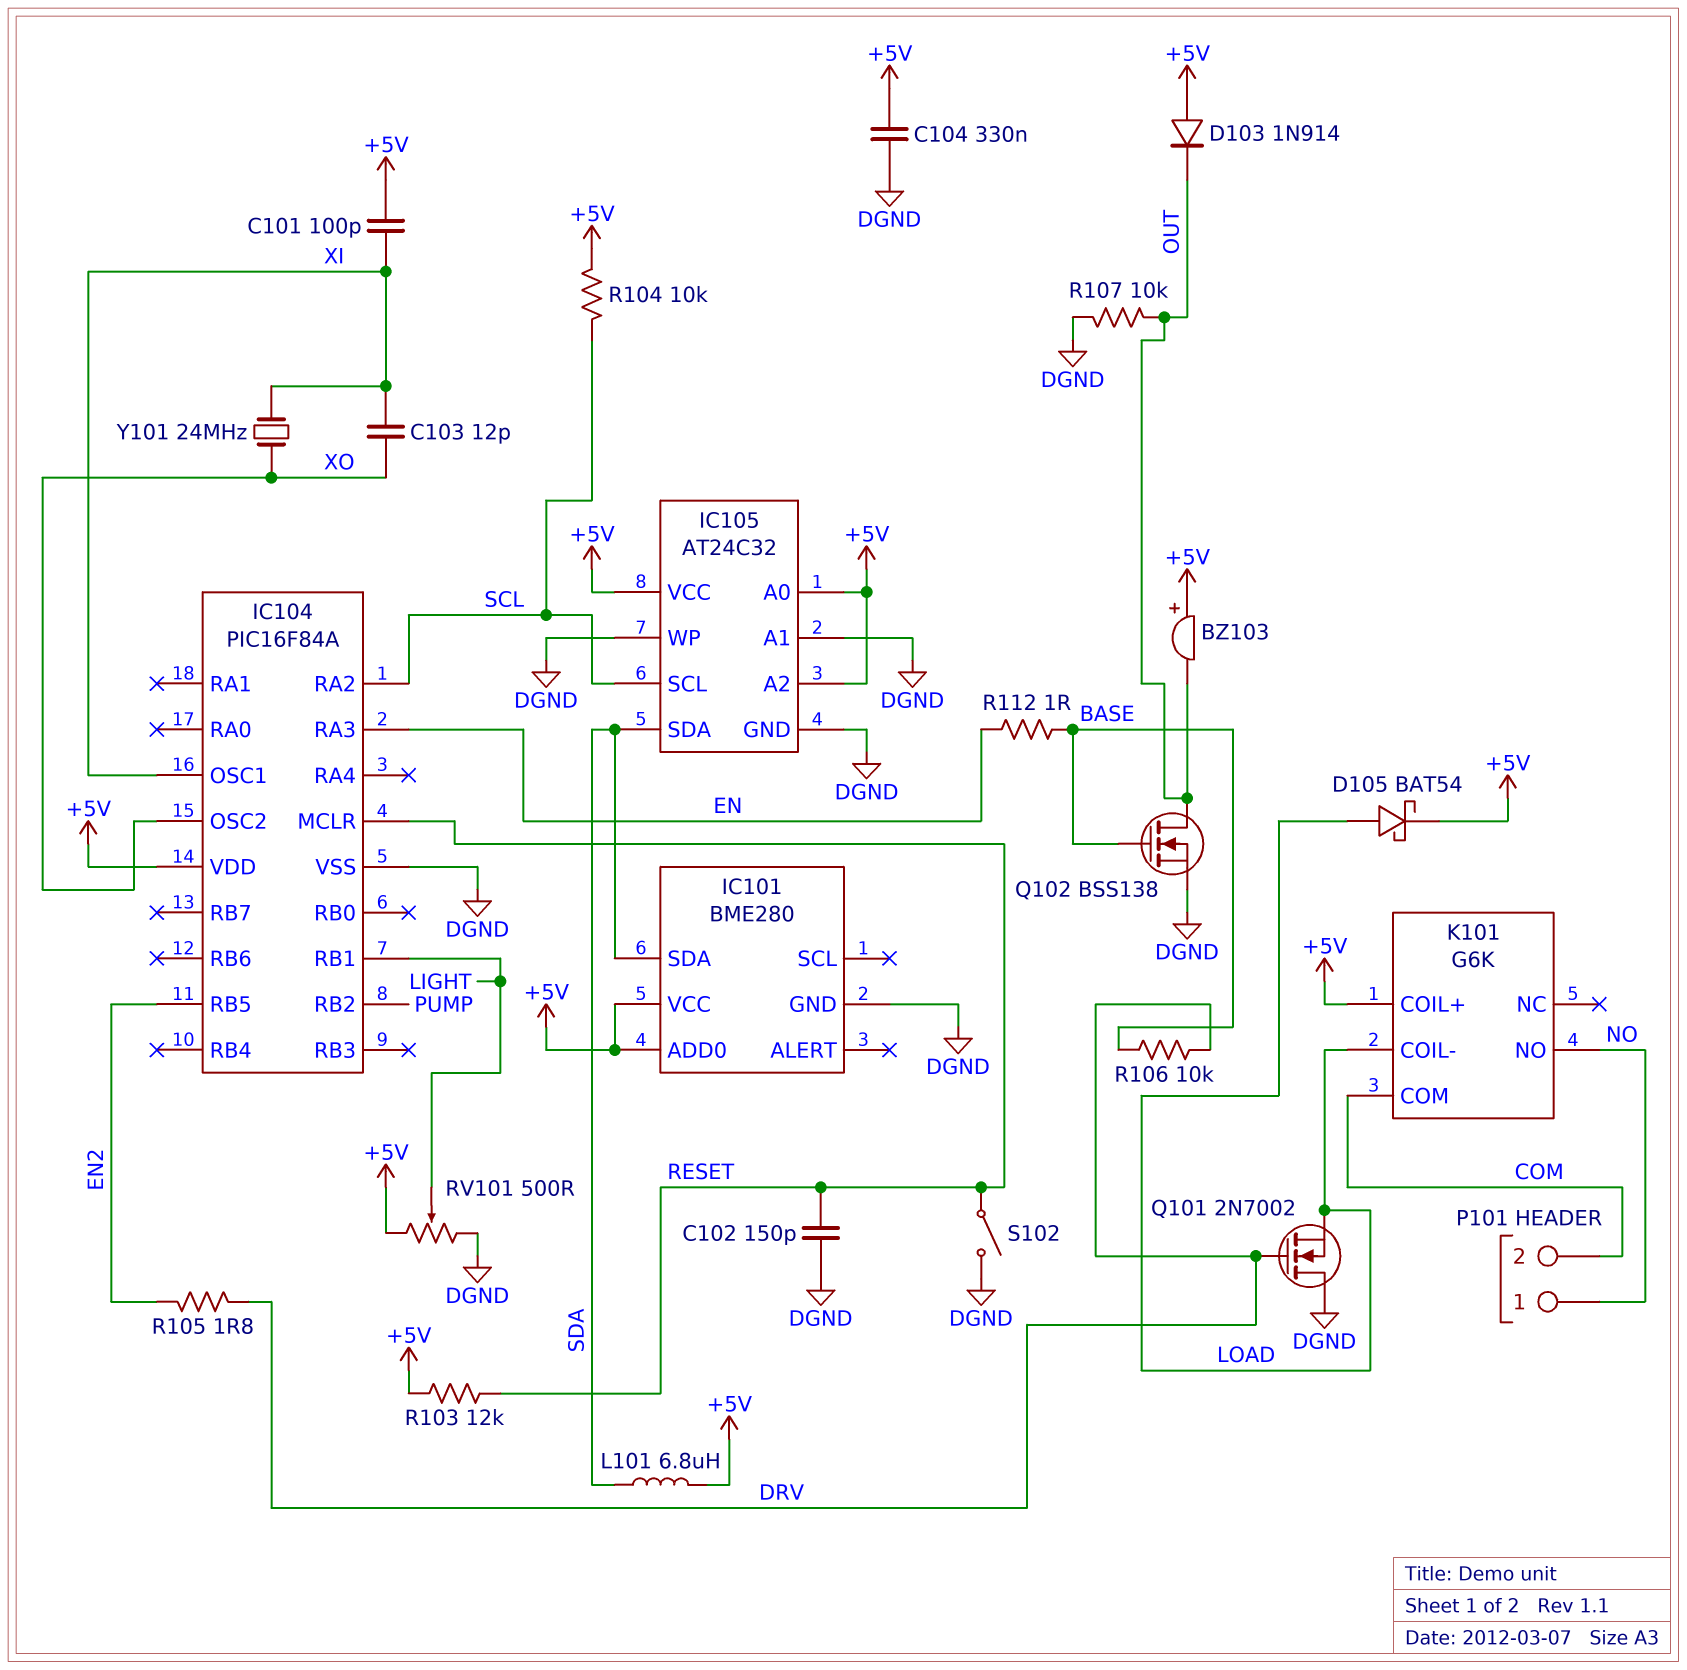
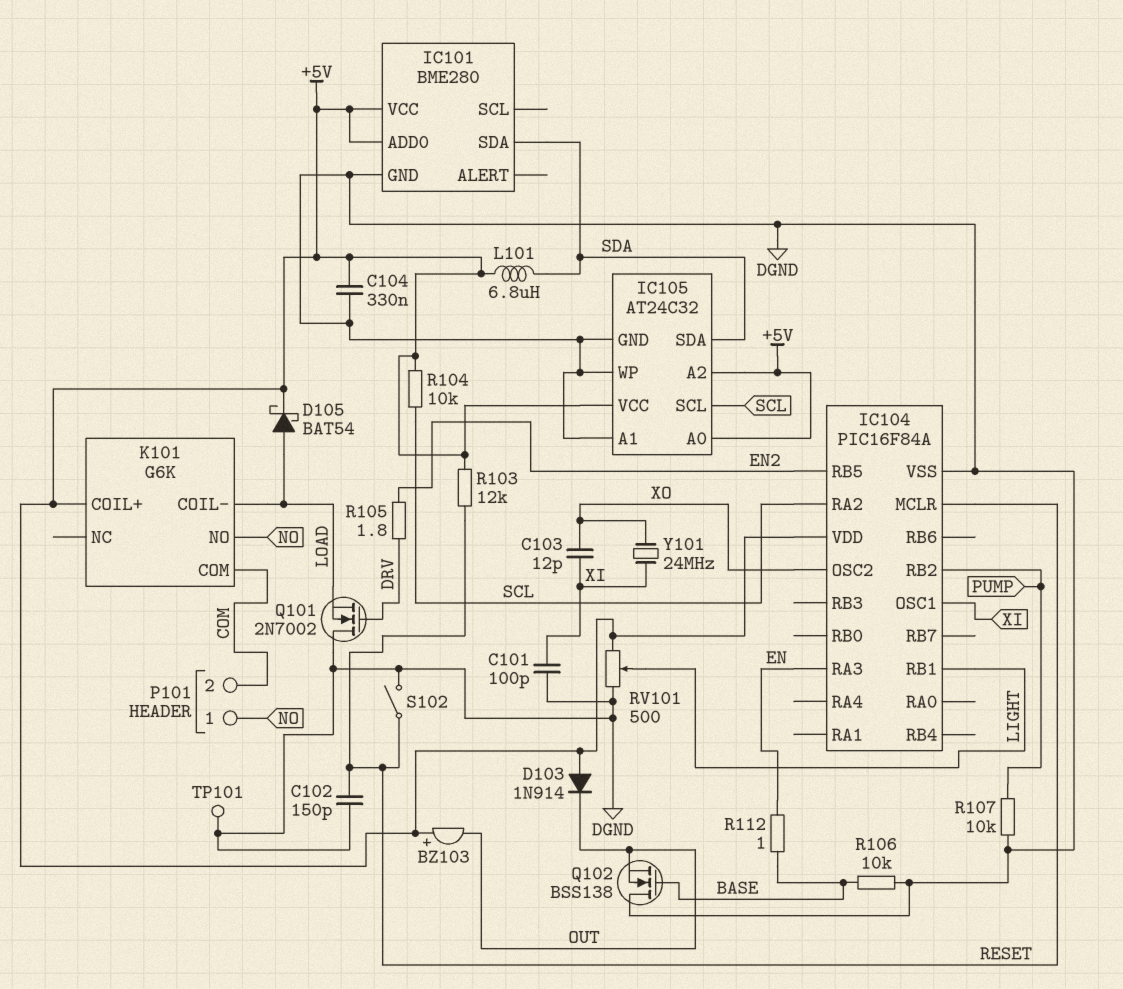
C101: 100pF (+5V, XI) -> 100pF (DGND, XI)
Q102: NMOS BSS138 (G BASE, D OUT, S DGND) -> NMOS BSS138 (G BASE, D DGND, S OUT)
R106: 10k (BASE, DRV) -> 10k (BASE, DGND)
R107: 10k (DGND, OUT) -> 10k (DGND, PUMP)
TP101: none -> test point (DGND)

